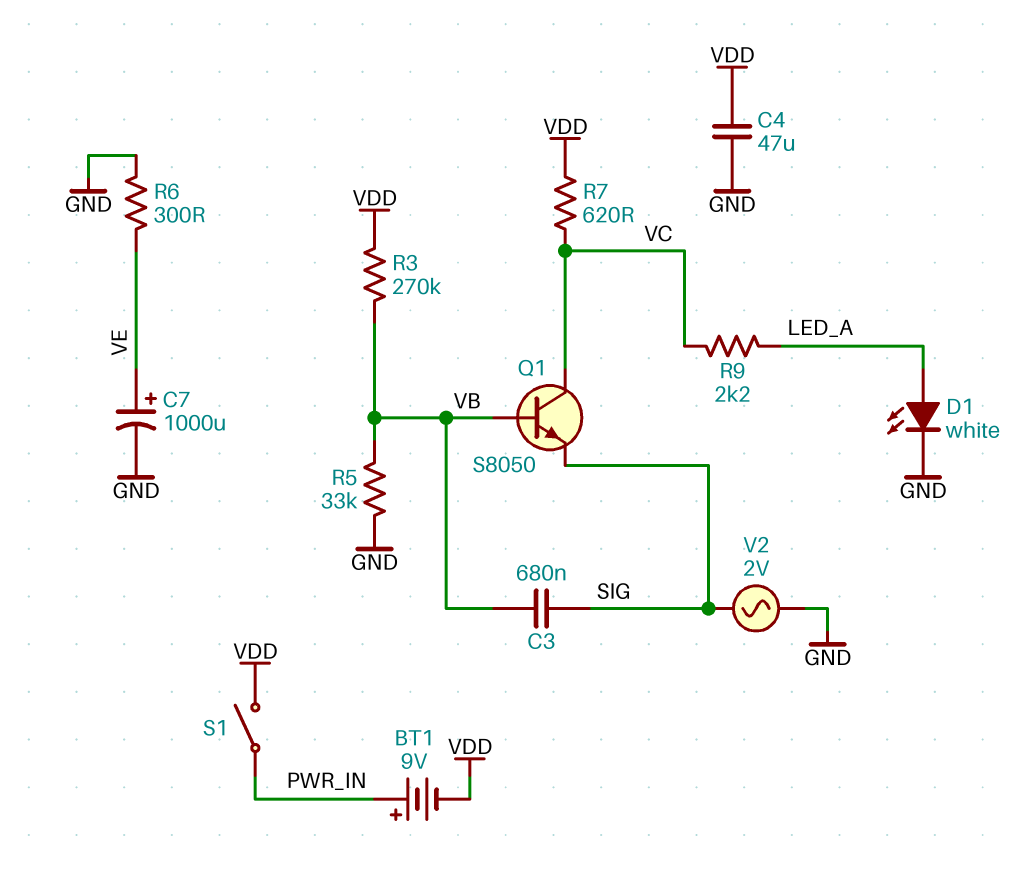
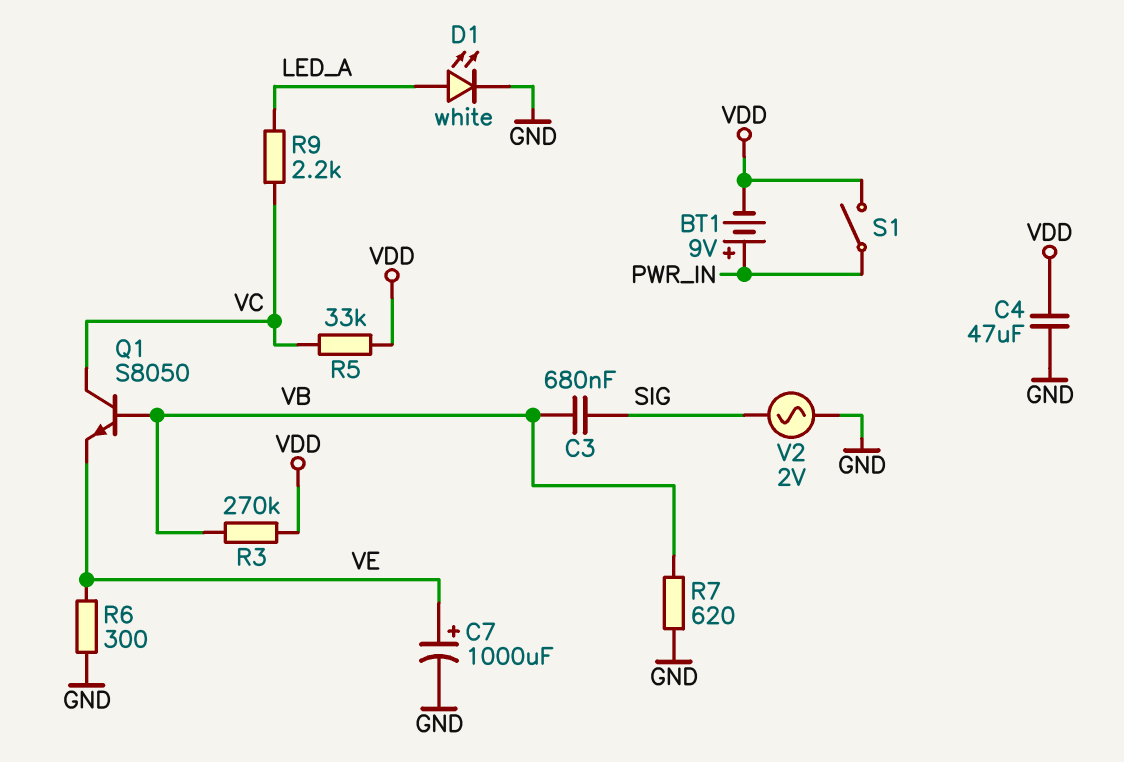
Q1: NPN S8050 (B VB, C VC, E SIG) -> NPN S8050 (B VB, C VC, E VE)
R5: 33k (GND, VB) -> 33k (VC, VDD)
R7: 620 (VC, VDD) -> 620 (GND, VB)

